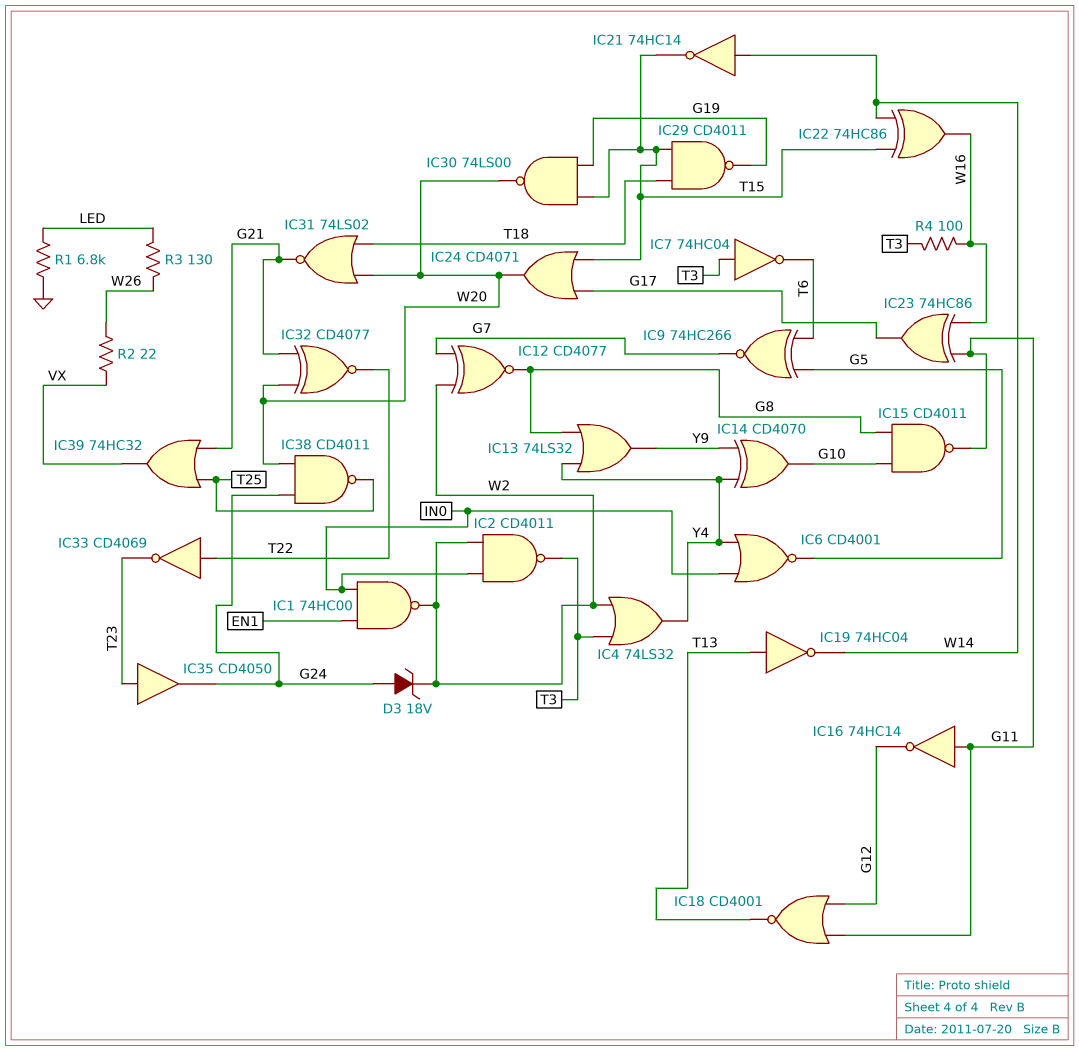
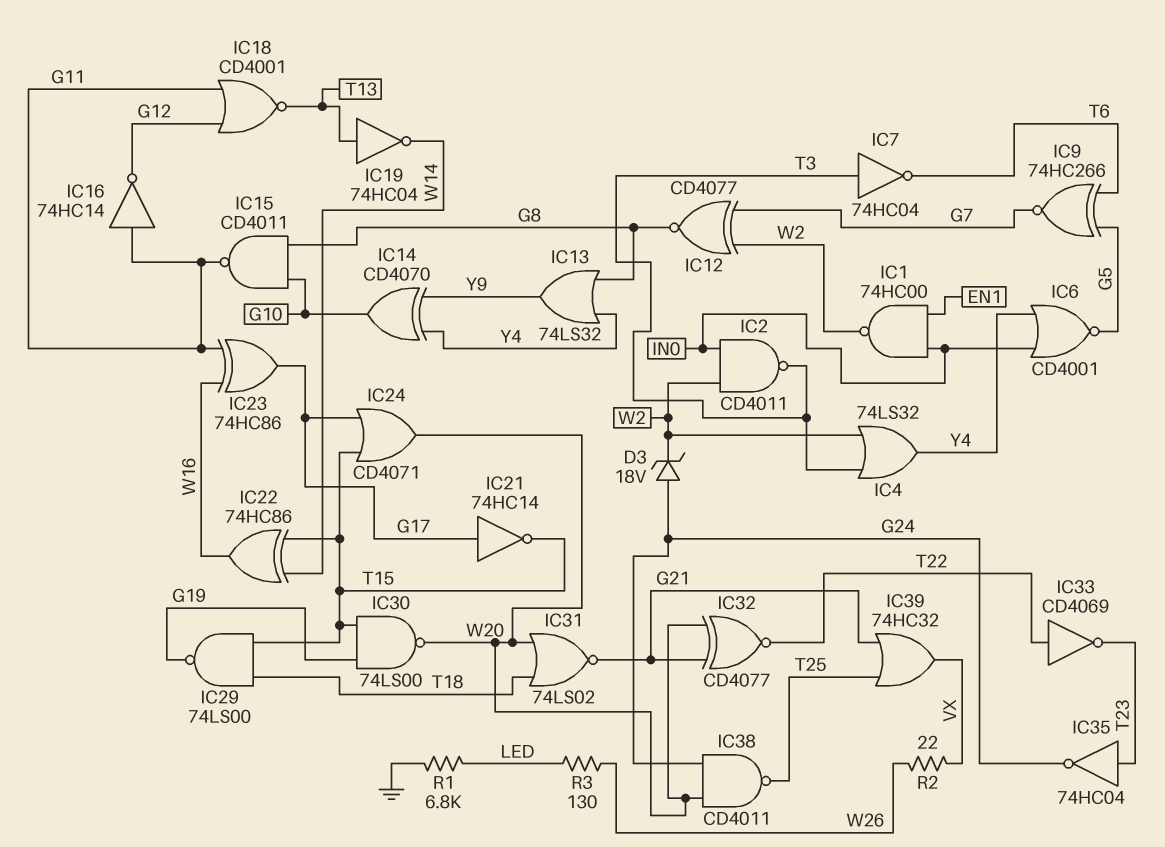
IC21: NOT 74HC14 (in W14, out T15) -> NOT 74HC14 (in G17, out T15)
IC29: NAND CD4011 (in T15, in T18, out G19) -> NAND 74LS00 (in T15, in T18, out G19)
IC35: buffer CD4050 (in T23, out G24) -> NOT 74HC04 (in T23, out G24)
R4: 100 (T3, W16) -> none

